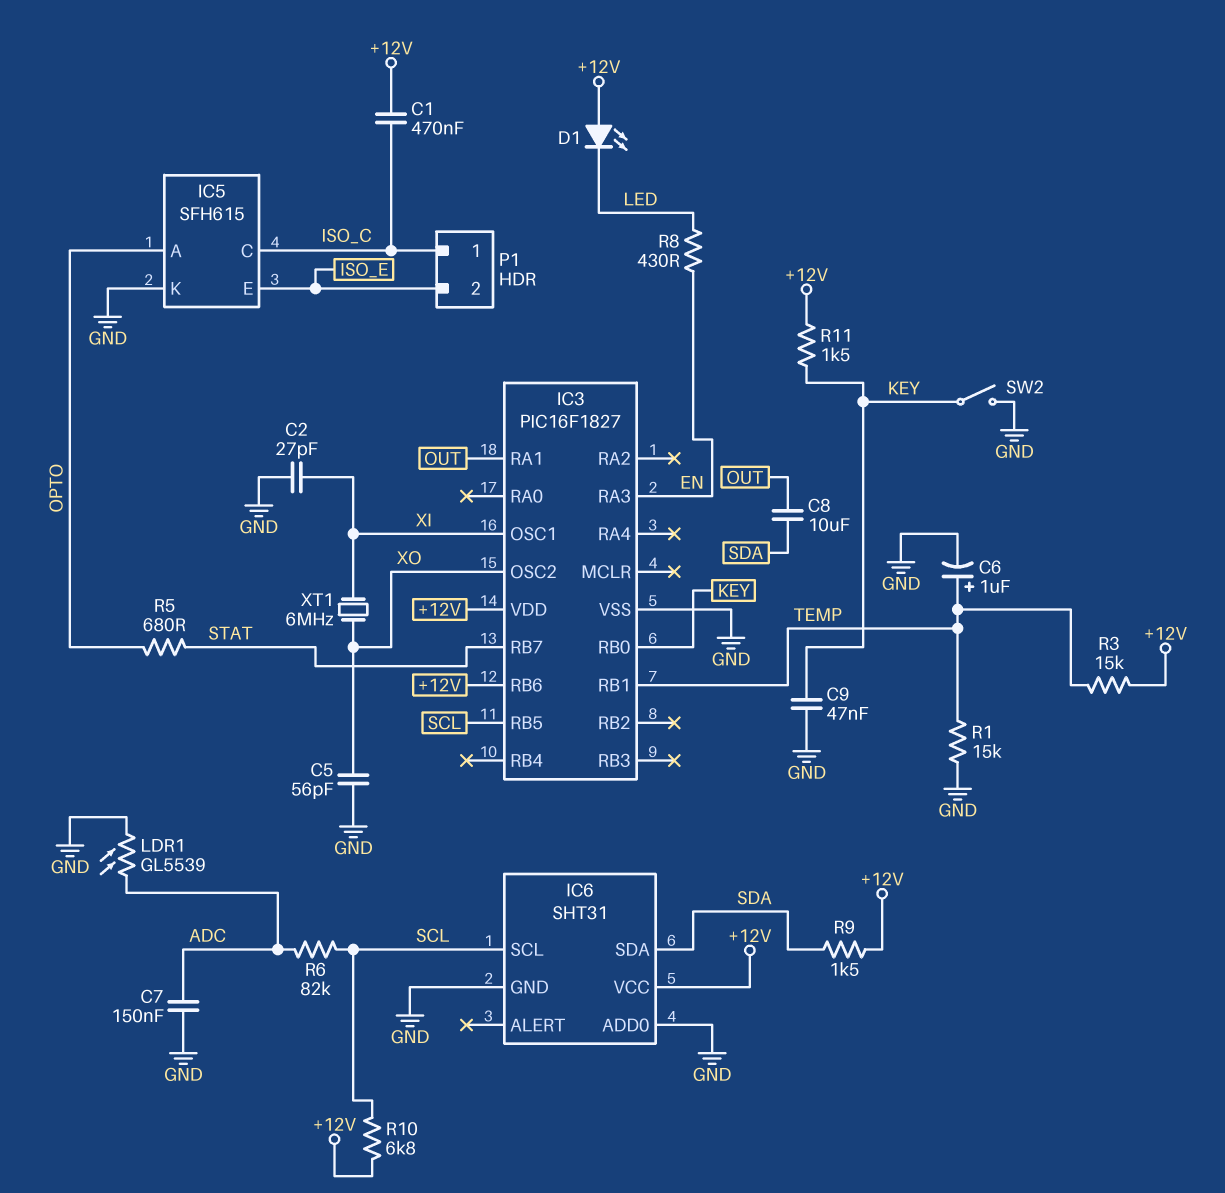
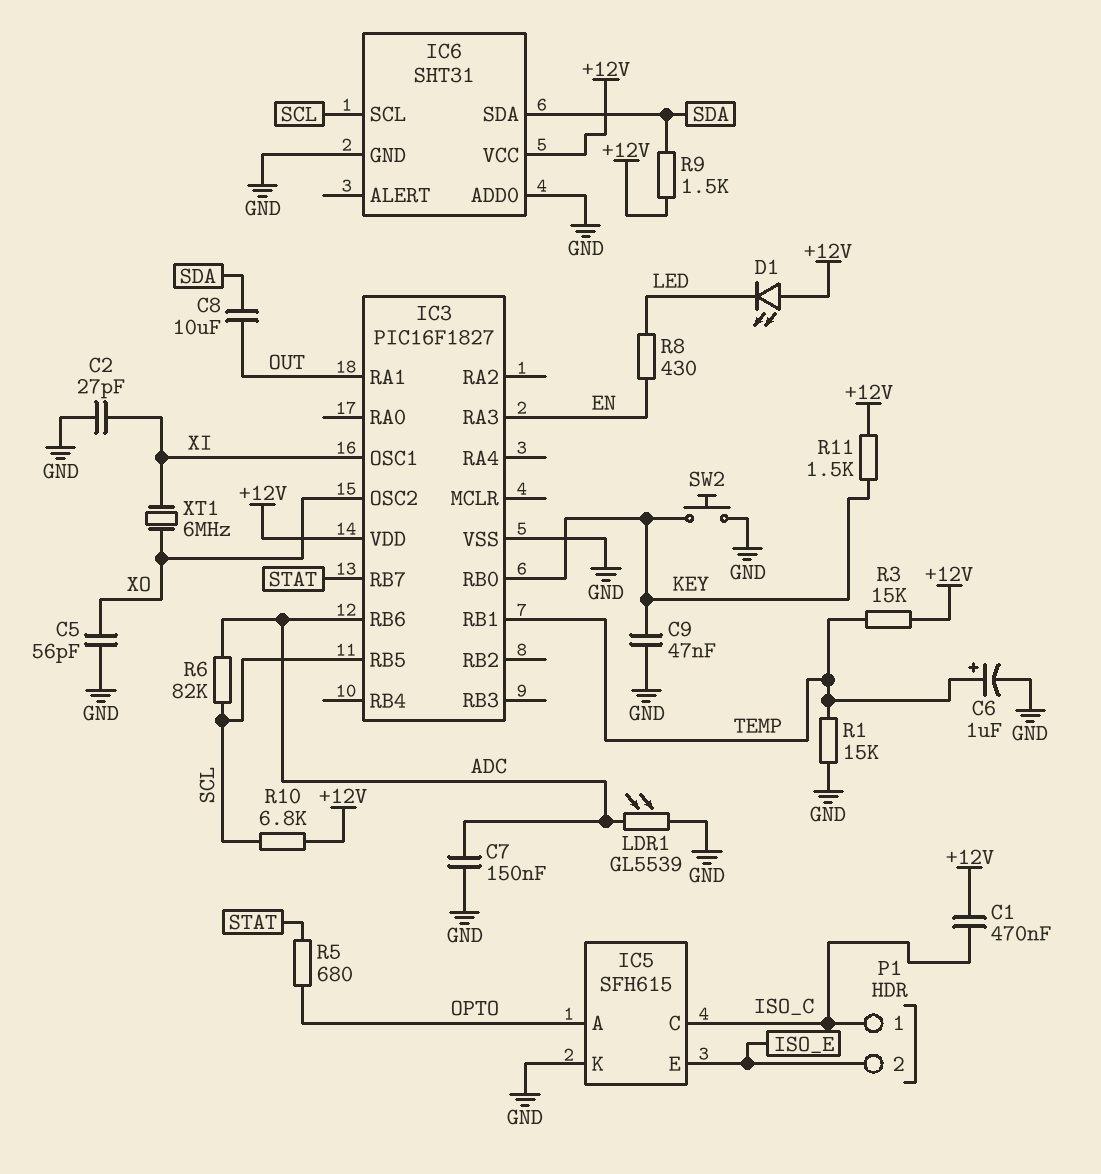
IC3 pin RB6: +12V -> ADC
SW2: switch (GND, KEY) -> button (GND, KEY)

